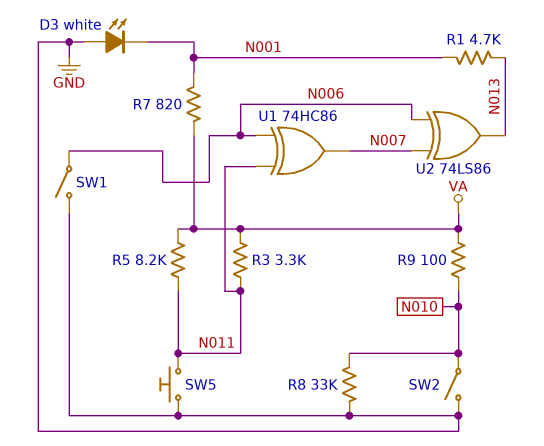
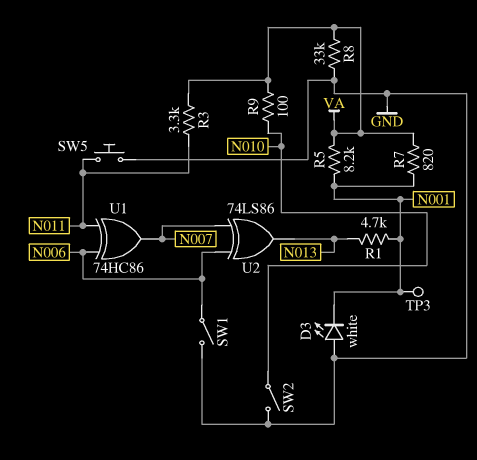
R5: 8.2k (N011, VA) -> 8.2k (N001, VA)
R8: 33k (GND, N010) -> 33k (GND, VA)
TP3: none -> test point (N001)

